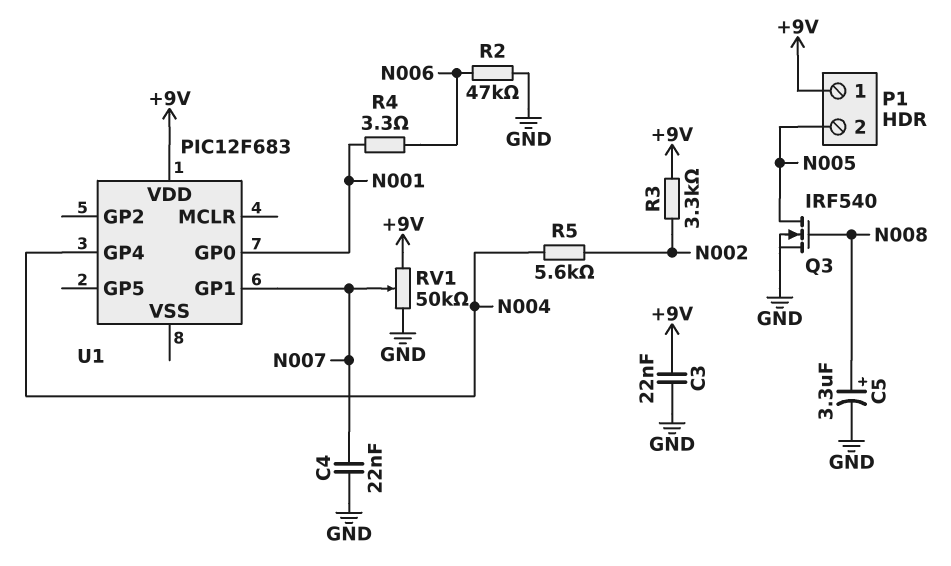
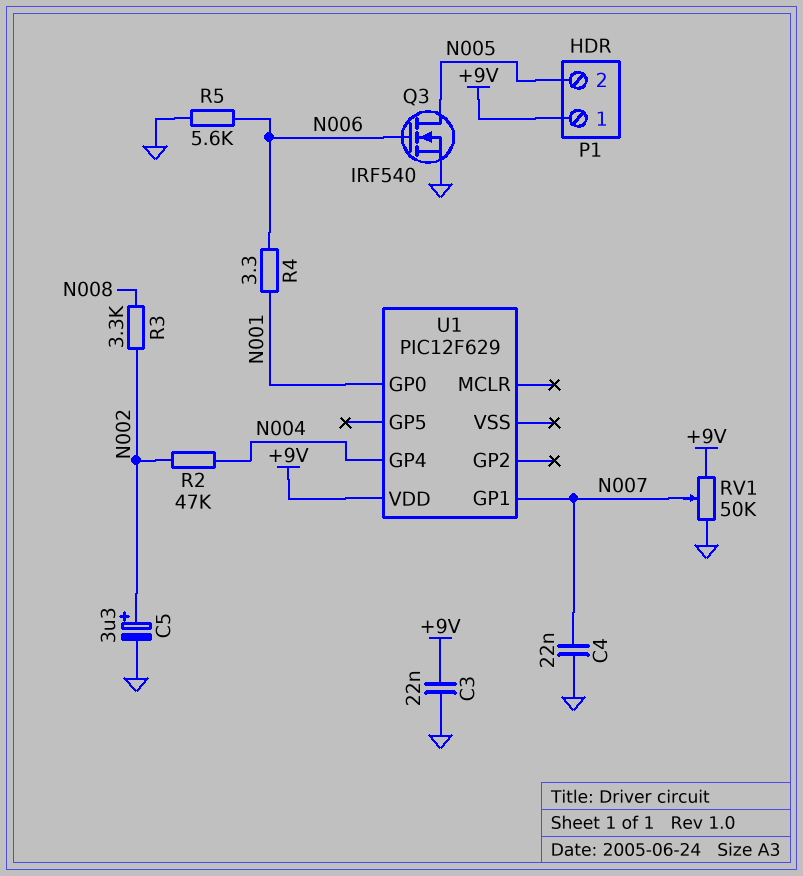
C5: 3.3uF (plus N008, minus GND) -> 3.3uF (plus N002, minus GND)
Q3: NMOS IRF540 (G N008, D N005, S GND) -> NMOS IRF540 (G N006, D N005, S GND)
R2: 47k (GND, N006) -> 47k (N002, N004)
R3: 3.3k (+9V, N002) -> 3.3k (N002, N008)
R5: 5.6k (N002, N004) -> 5.6k (GND, N006)
U1: PIC12F683 -> PIC12F629

